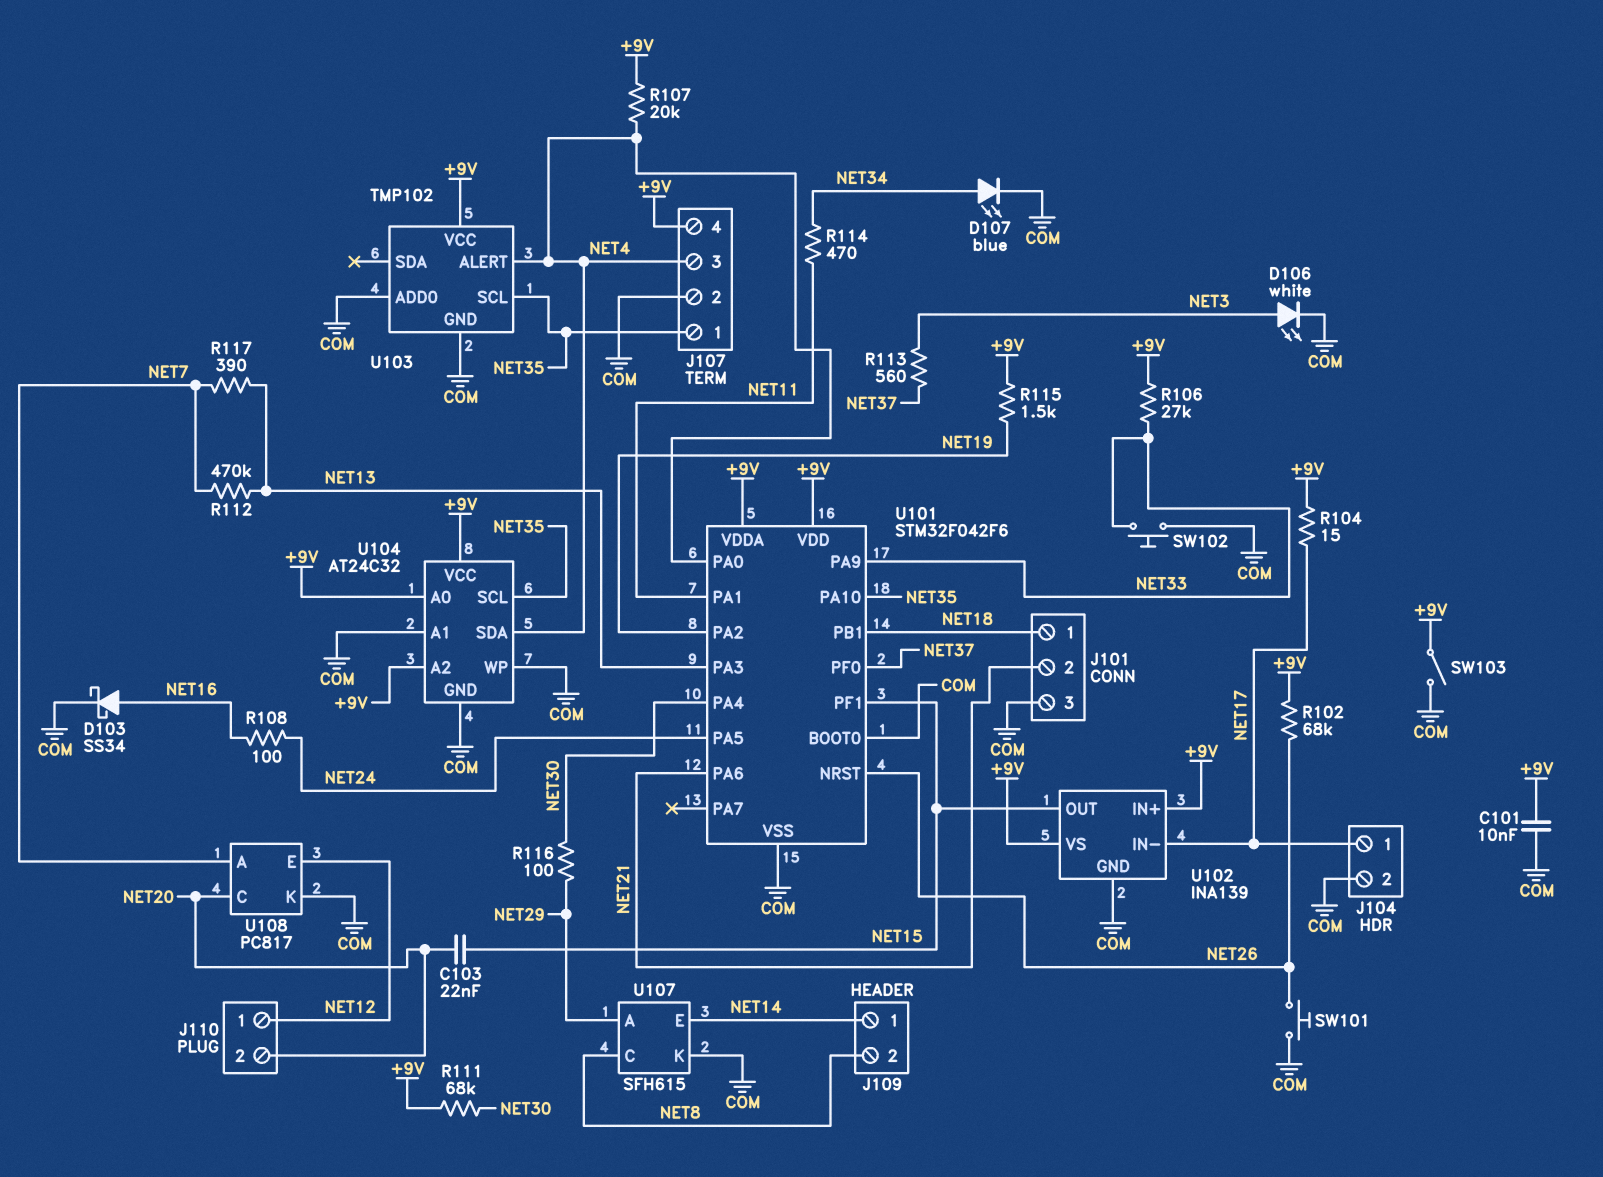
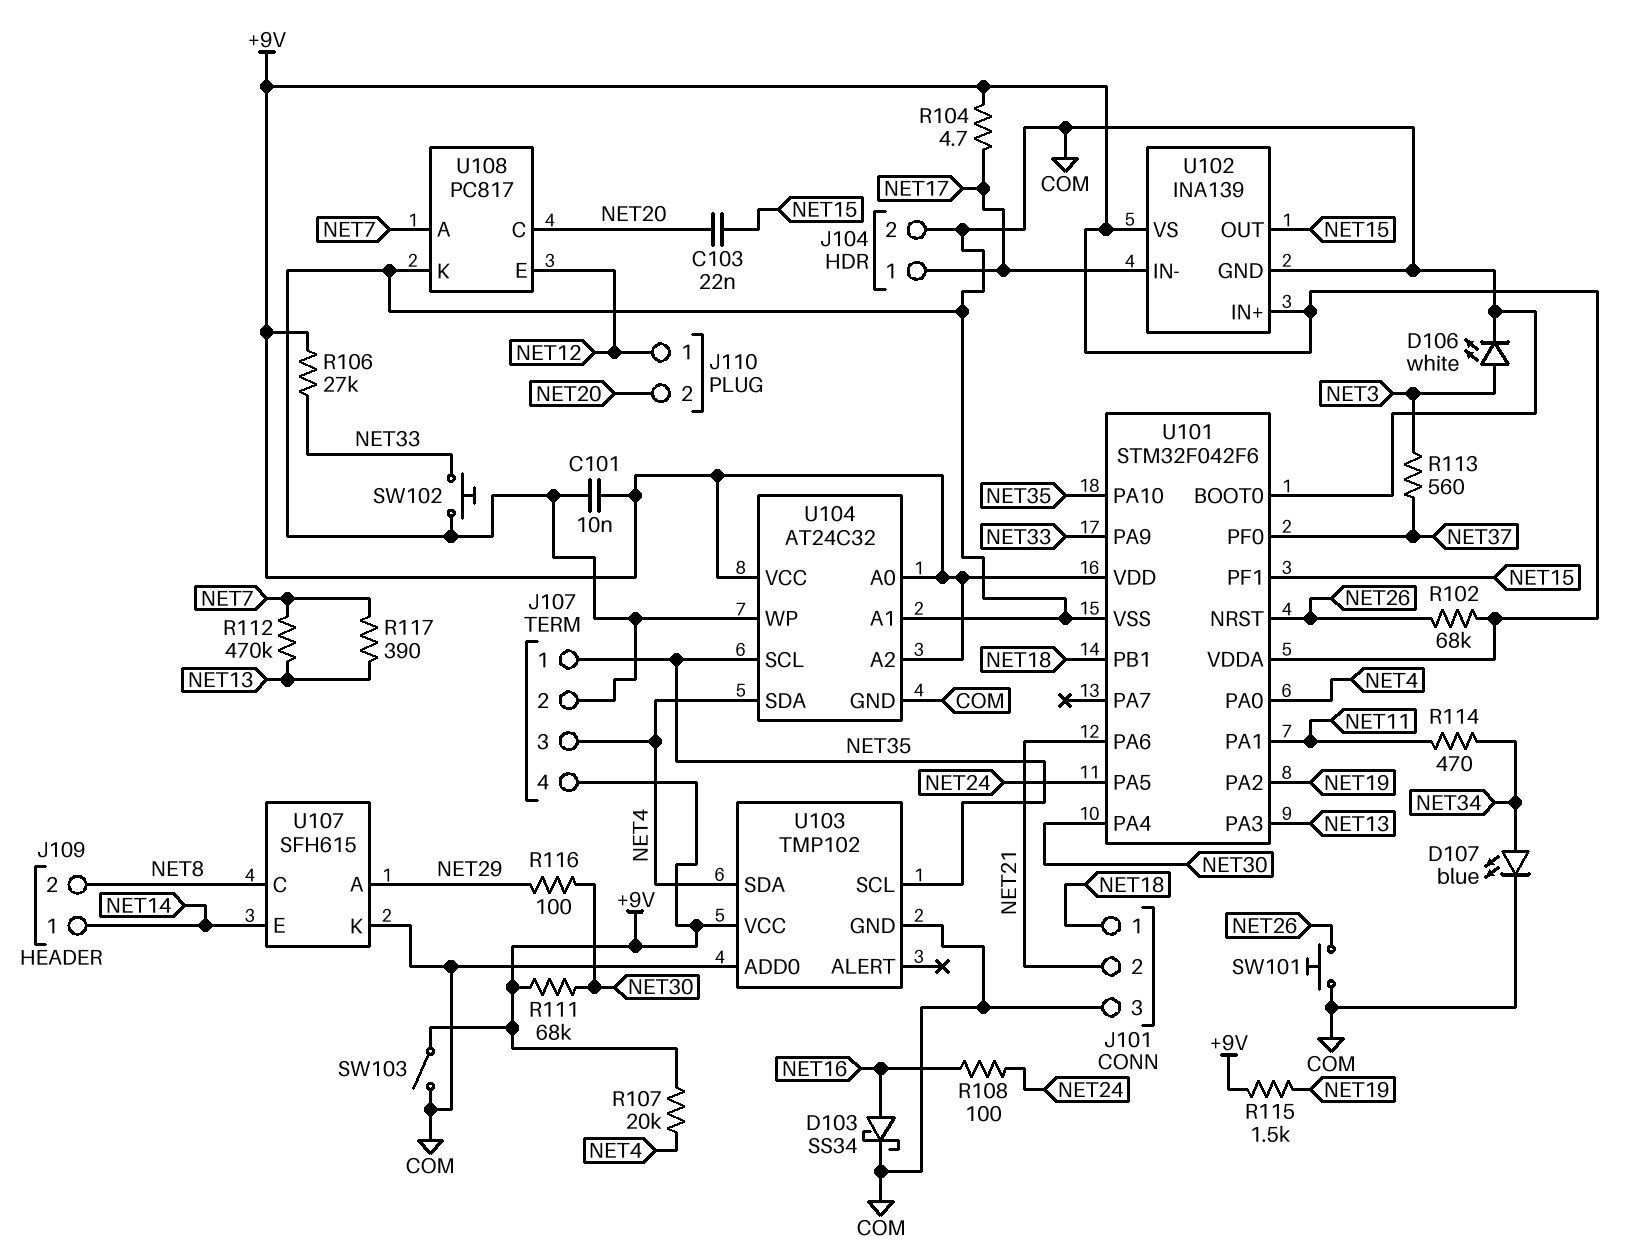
R104: 15 (+9V, NET17) -> 4.7 (+9V, NET17)
U103 pin ALERT: NET4 -> none
U103 pin SDA: none -> NET4

